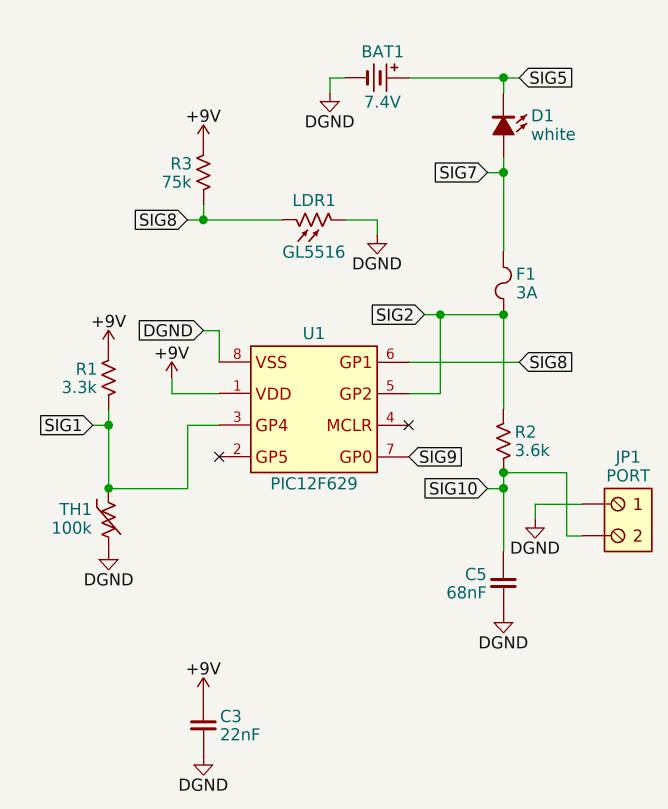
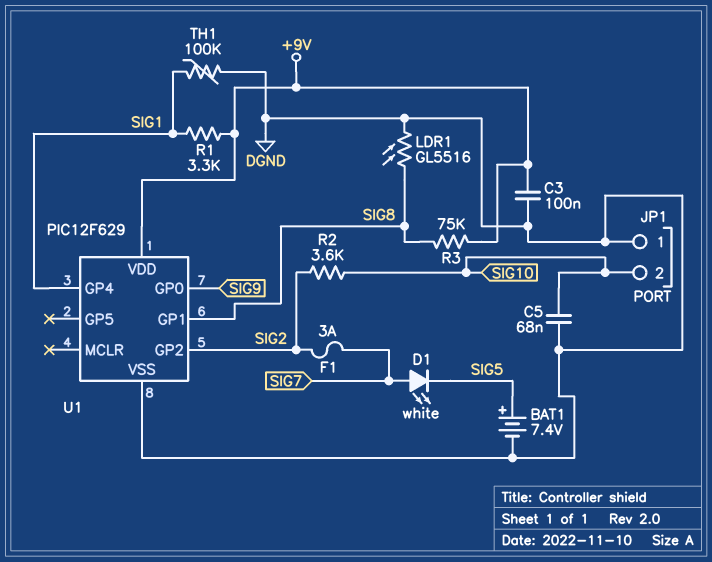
C3: 22nF (+9V, DGND) -> 100nF (+9V, DGND)

